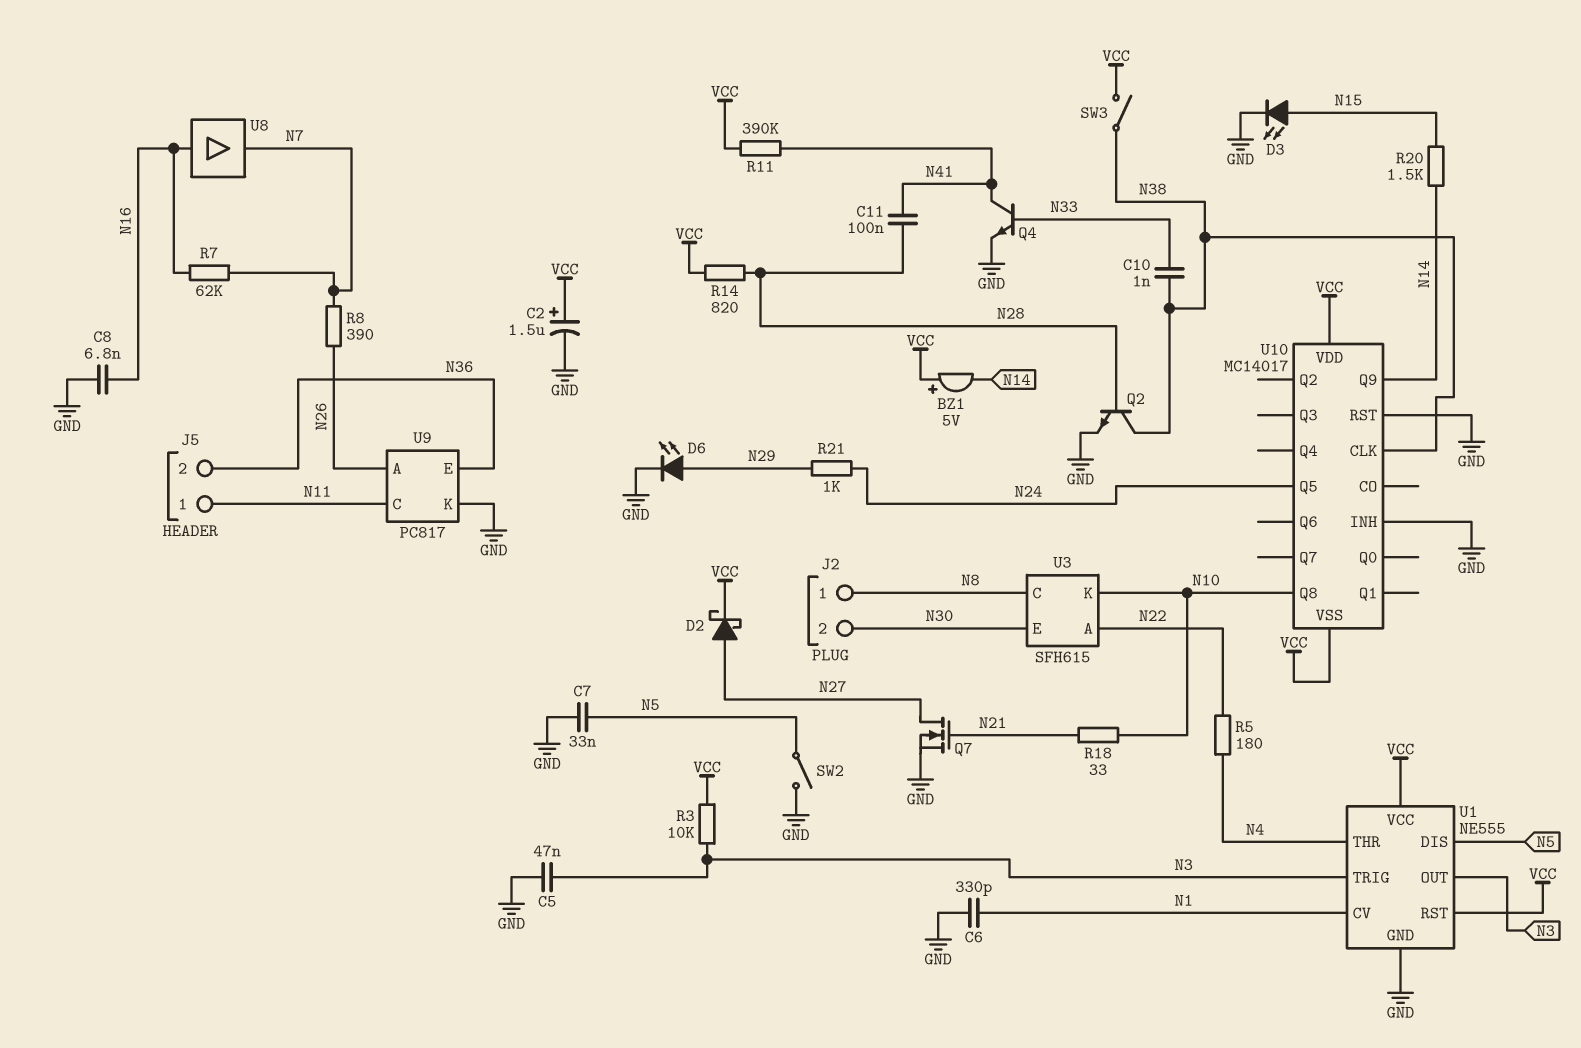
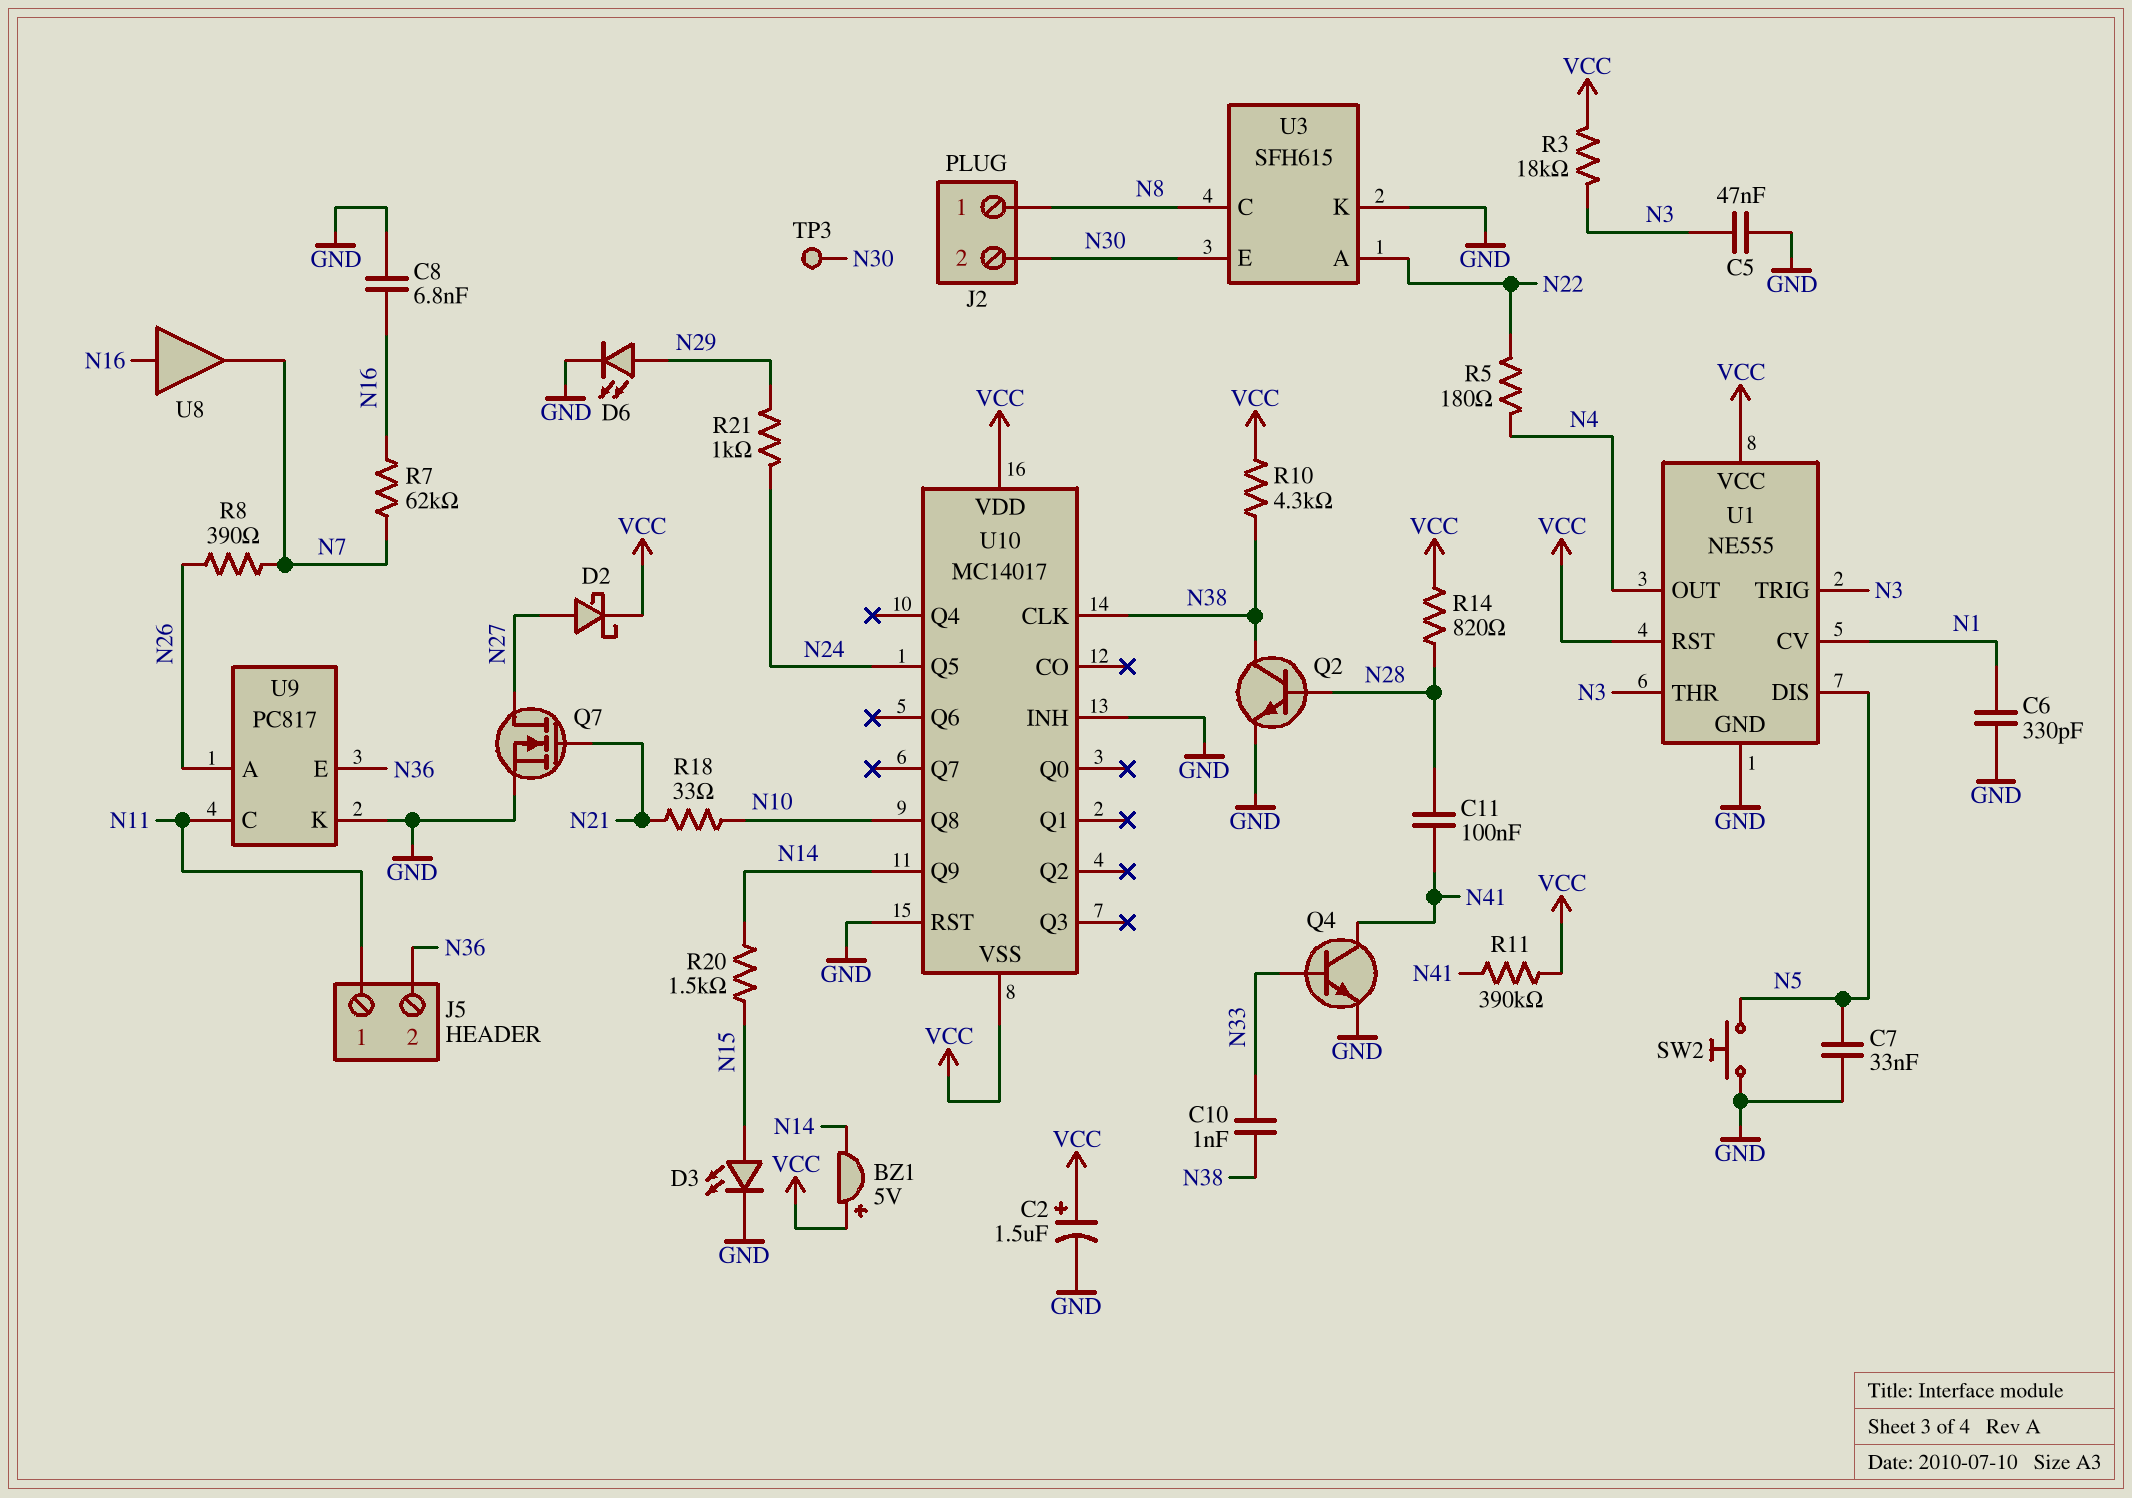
R3: 10k (N3, VCC) -> 18k (N3, VCC)
R10: none -> 4.3k (N38, VCC)
SW2: switch (GND, N5) -> button (GND, N5)
SW3: switch (N38, VCC) -> none
TP3: none -> test point (N30)
U1 pin OUT: N3 -> N4
U1 pin THR: N4 -> N3
U3 pin K: N10 -> GND

